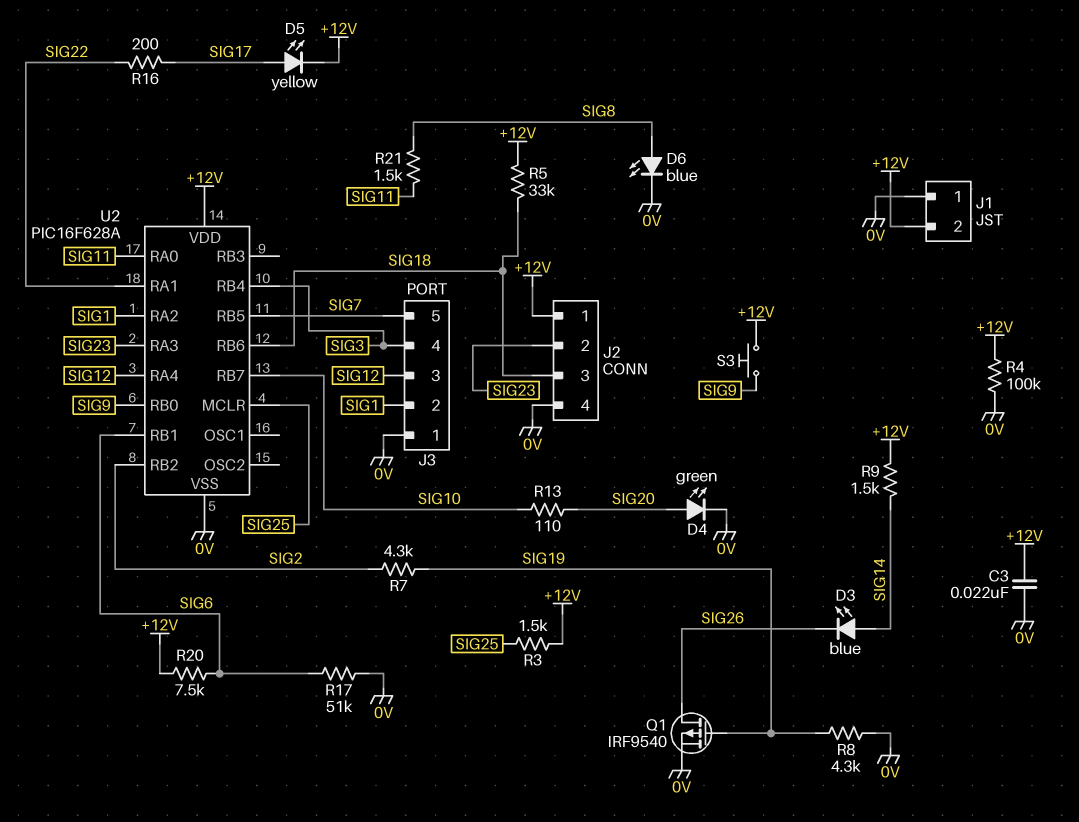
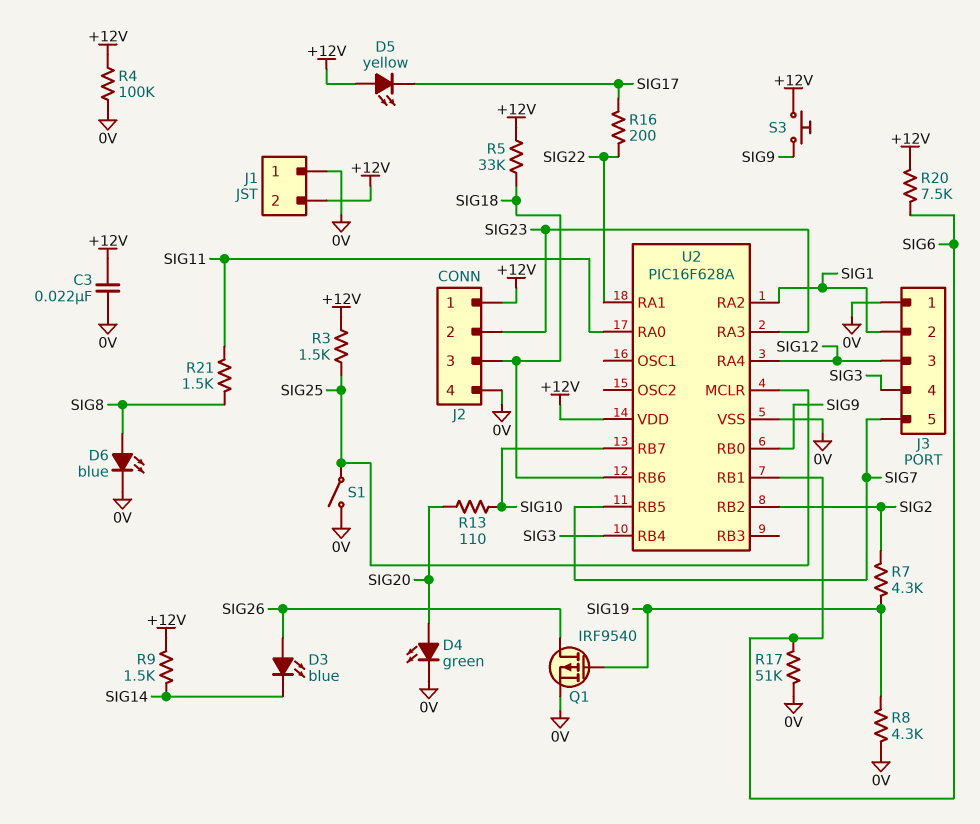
D3: LED blue (A SIG14, K SIG26) -> LED blue (A SIG26, K SIG14)
D5: LED yellow (A SIG17, K +12V) -> LED yellow (A +12V, K SIG17)
S1: none -> switch (0V, SIG25)

